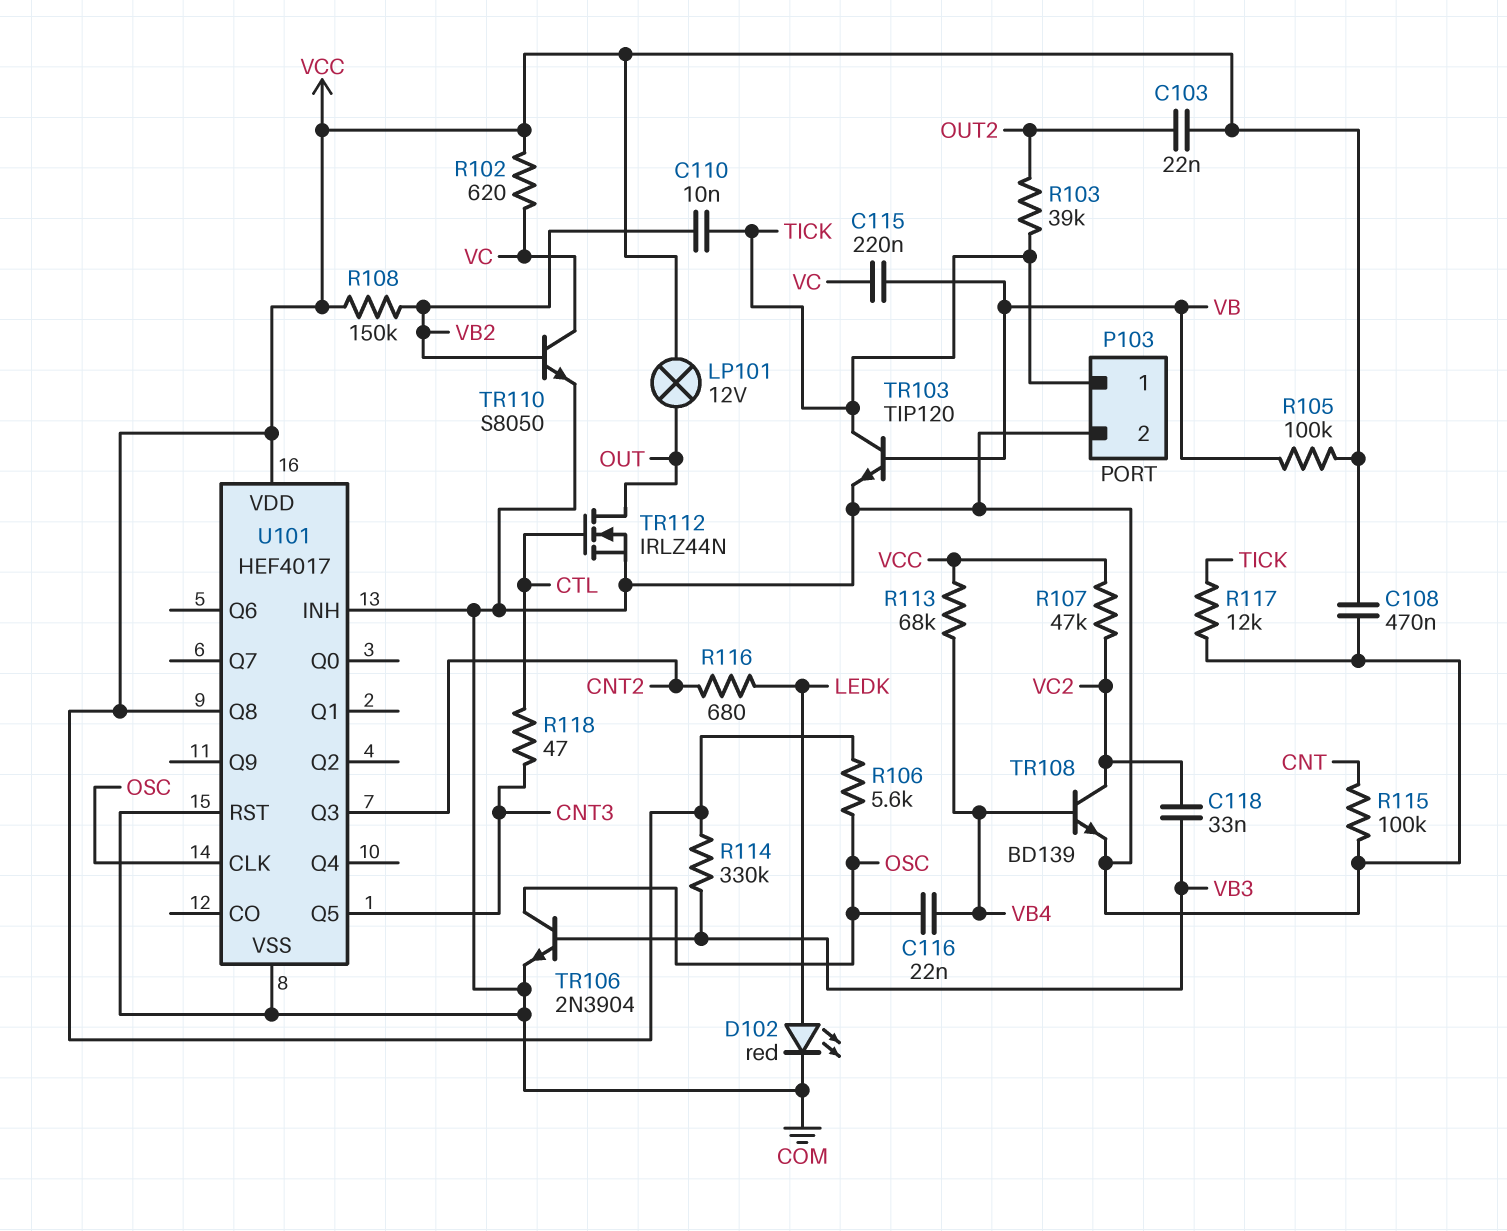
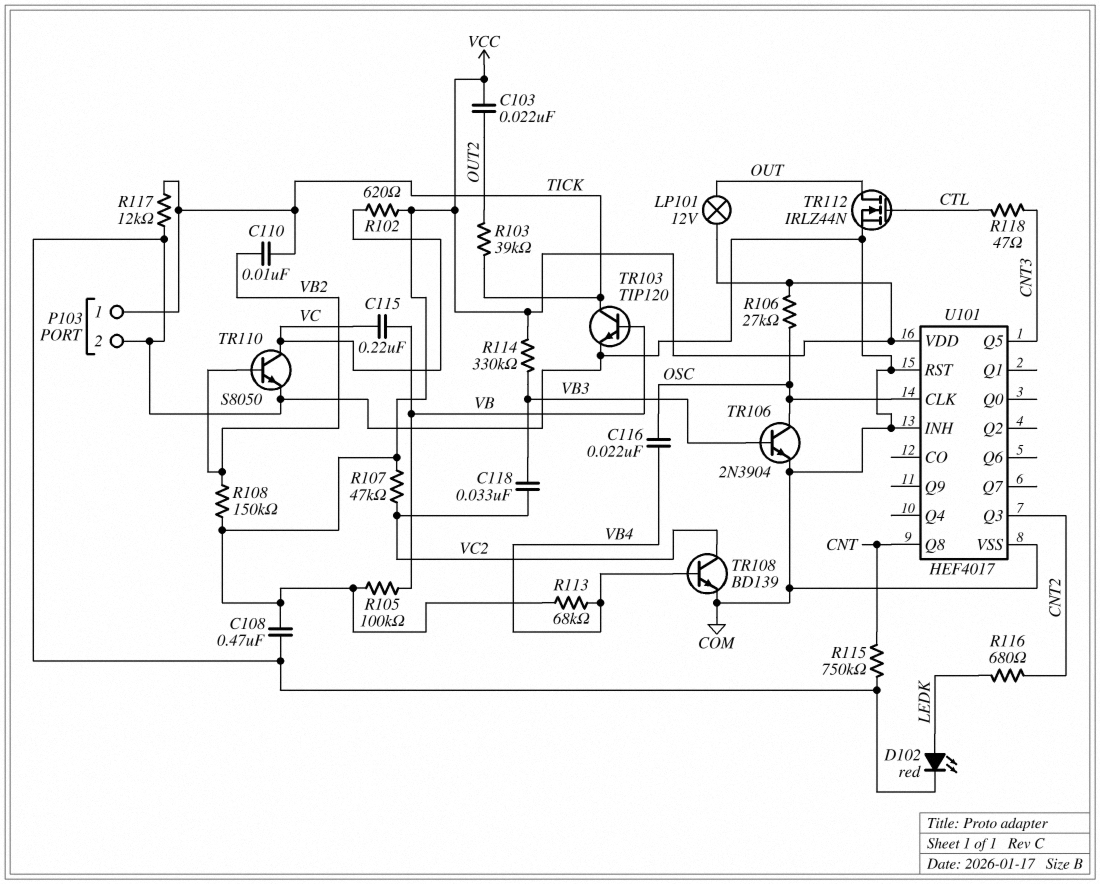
R106: 5.6k (OSC, VCC) -> 27k (OSC, VCC)
R115: 100k (CNT, COM) -> 750k (CNT, COM)
U101 pin Q8: VCC -> CNT

